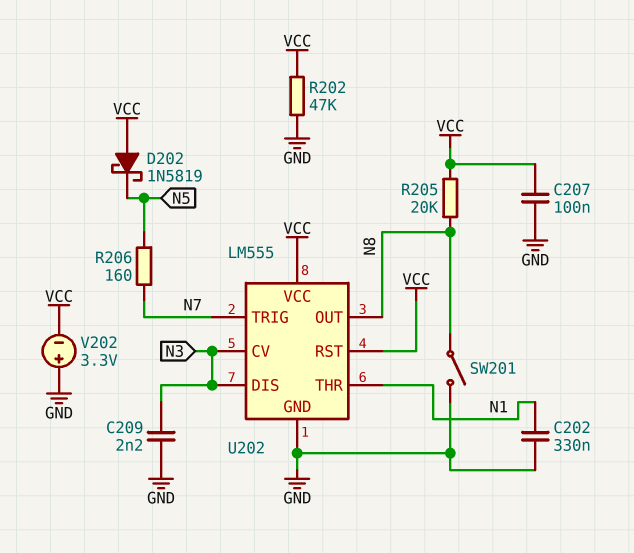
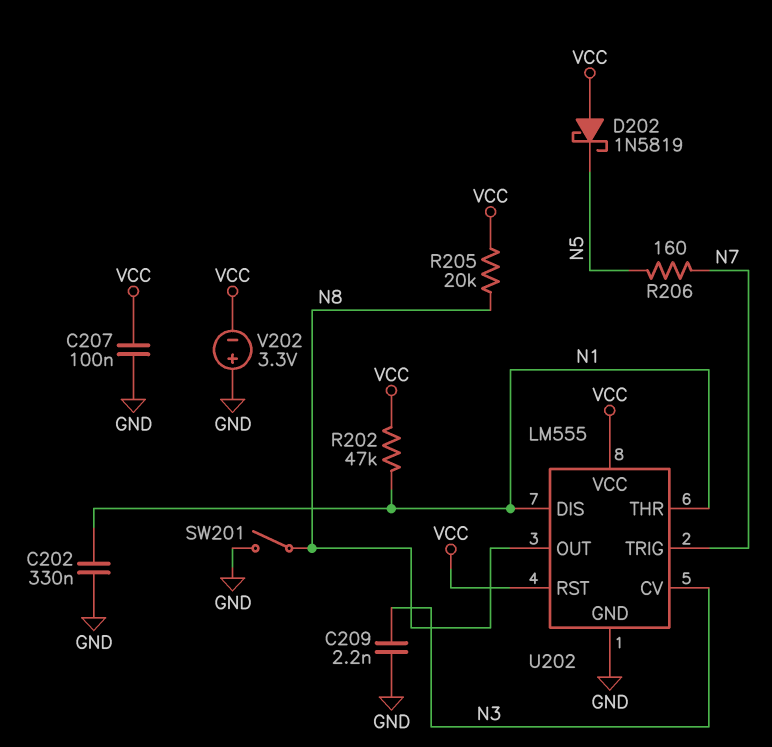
R202: 47k (GND, VCC) -> 47k (N1, VCC)
U202 pin DIS: N3 -> N1

